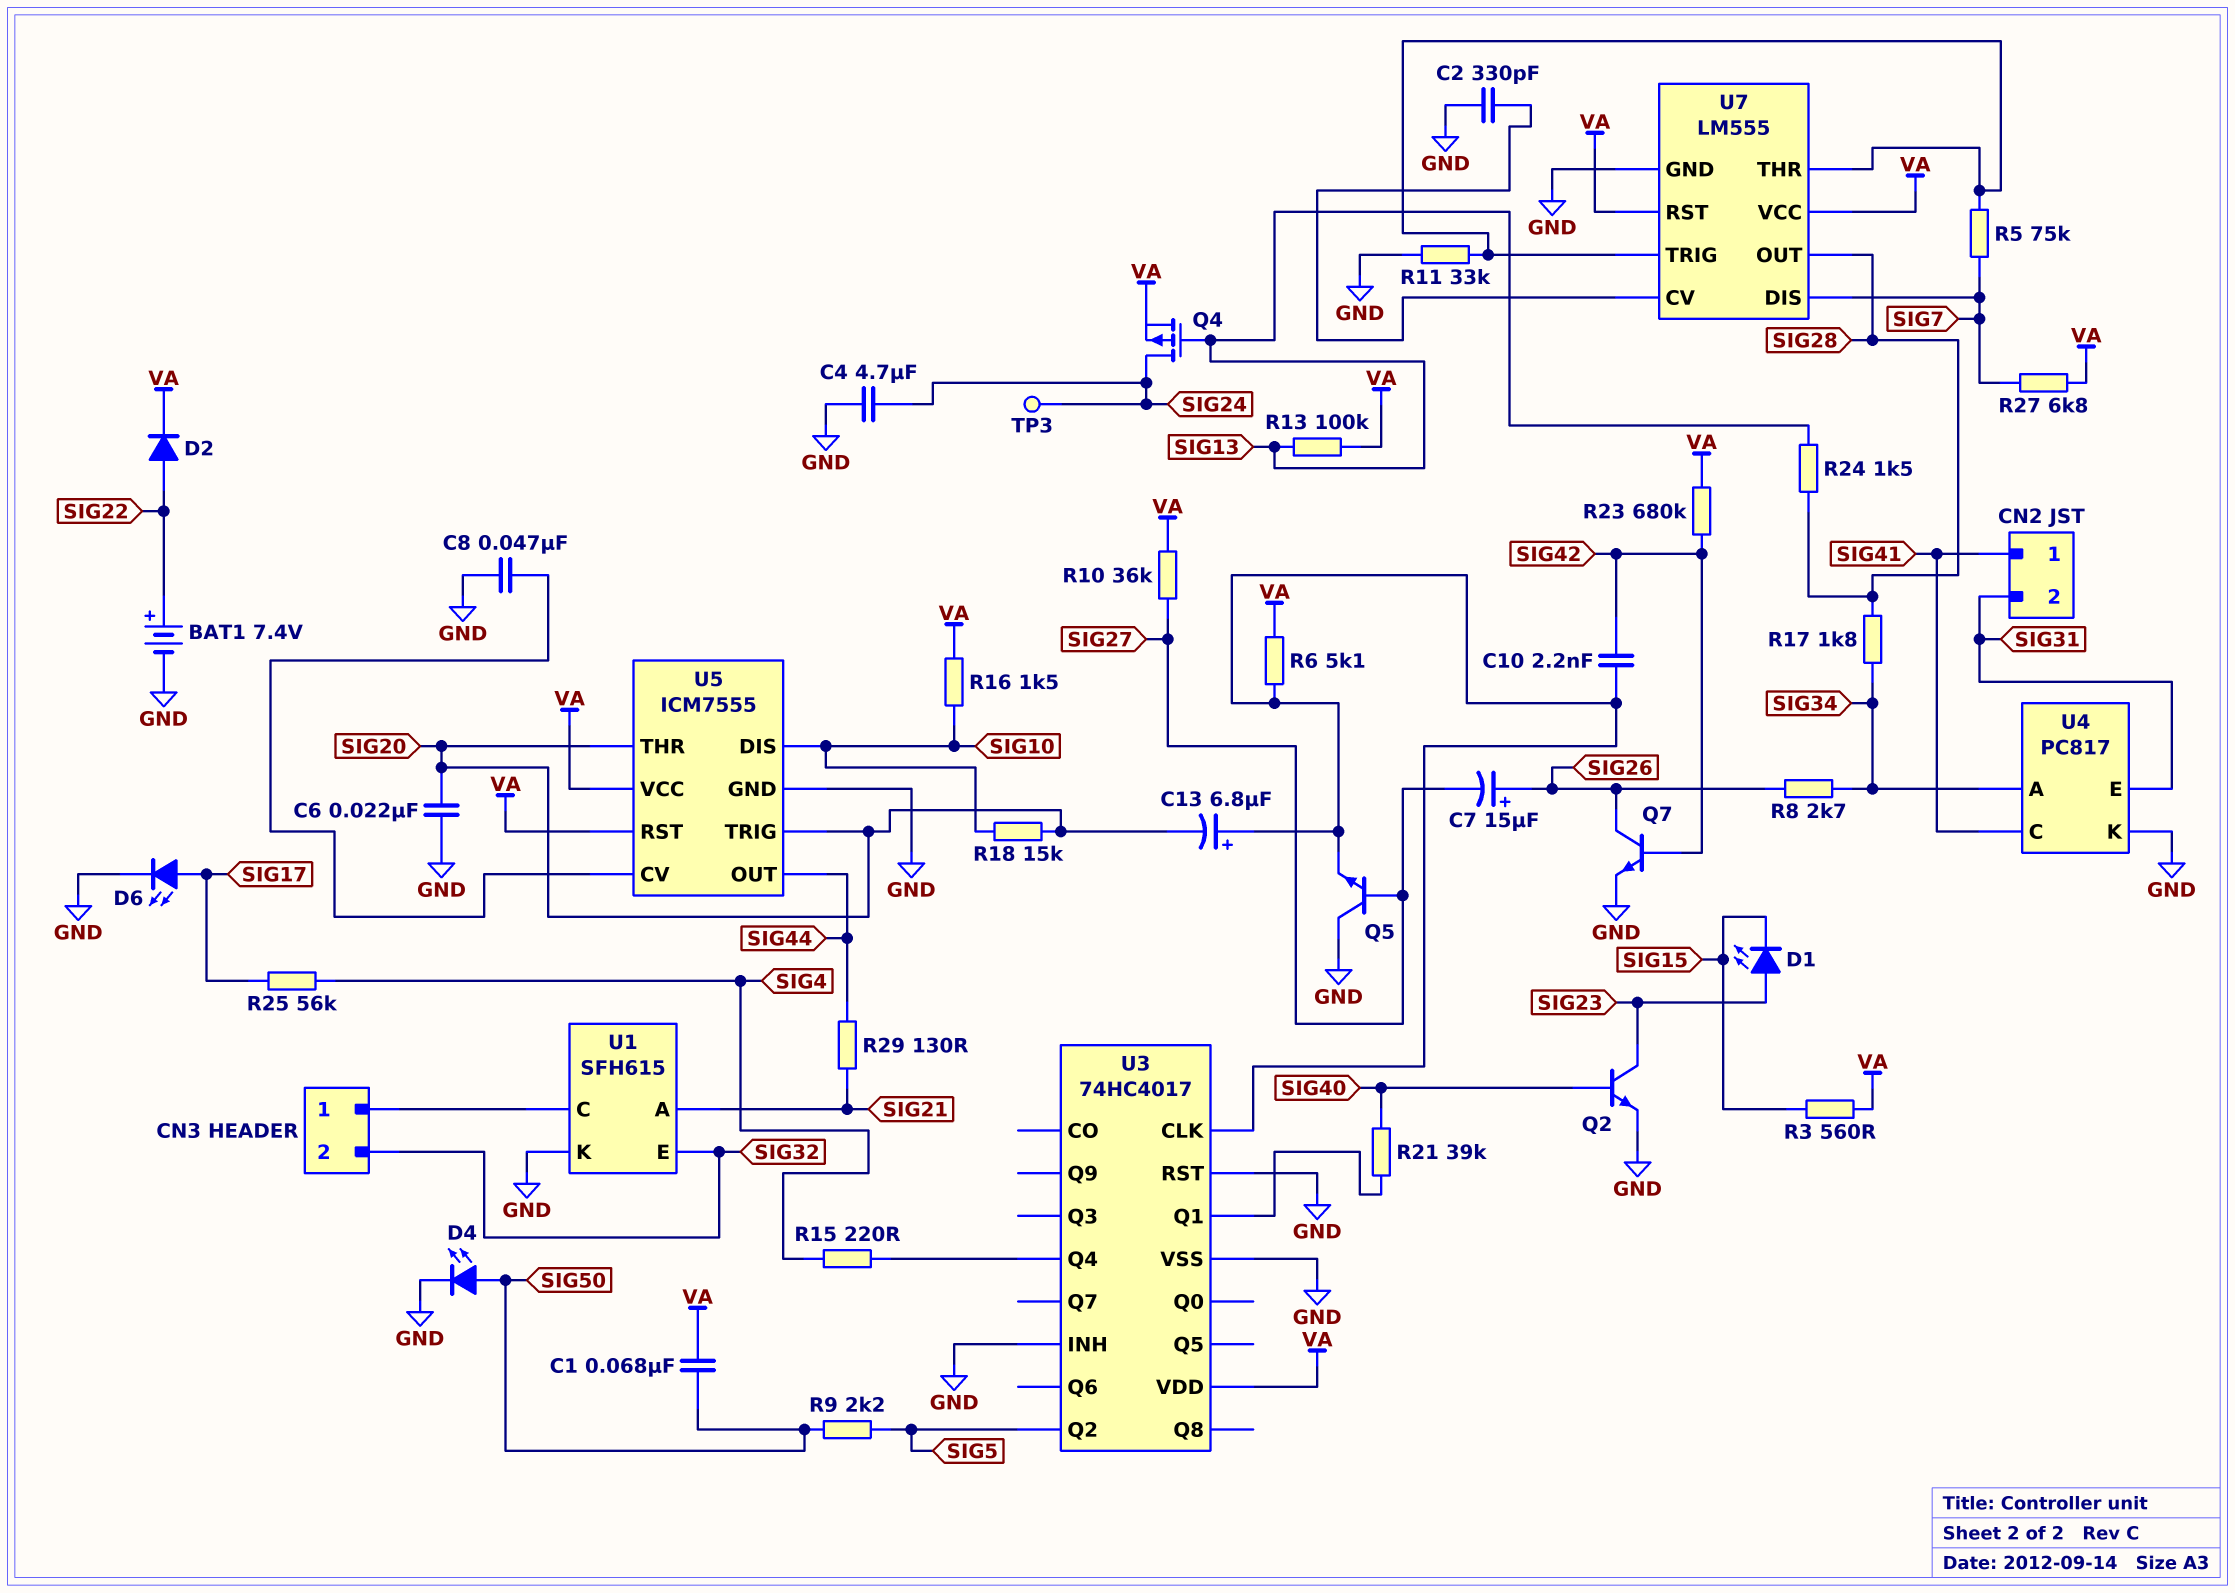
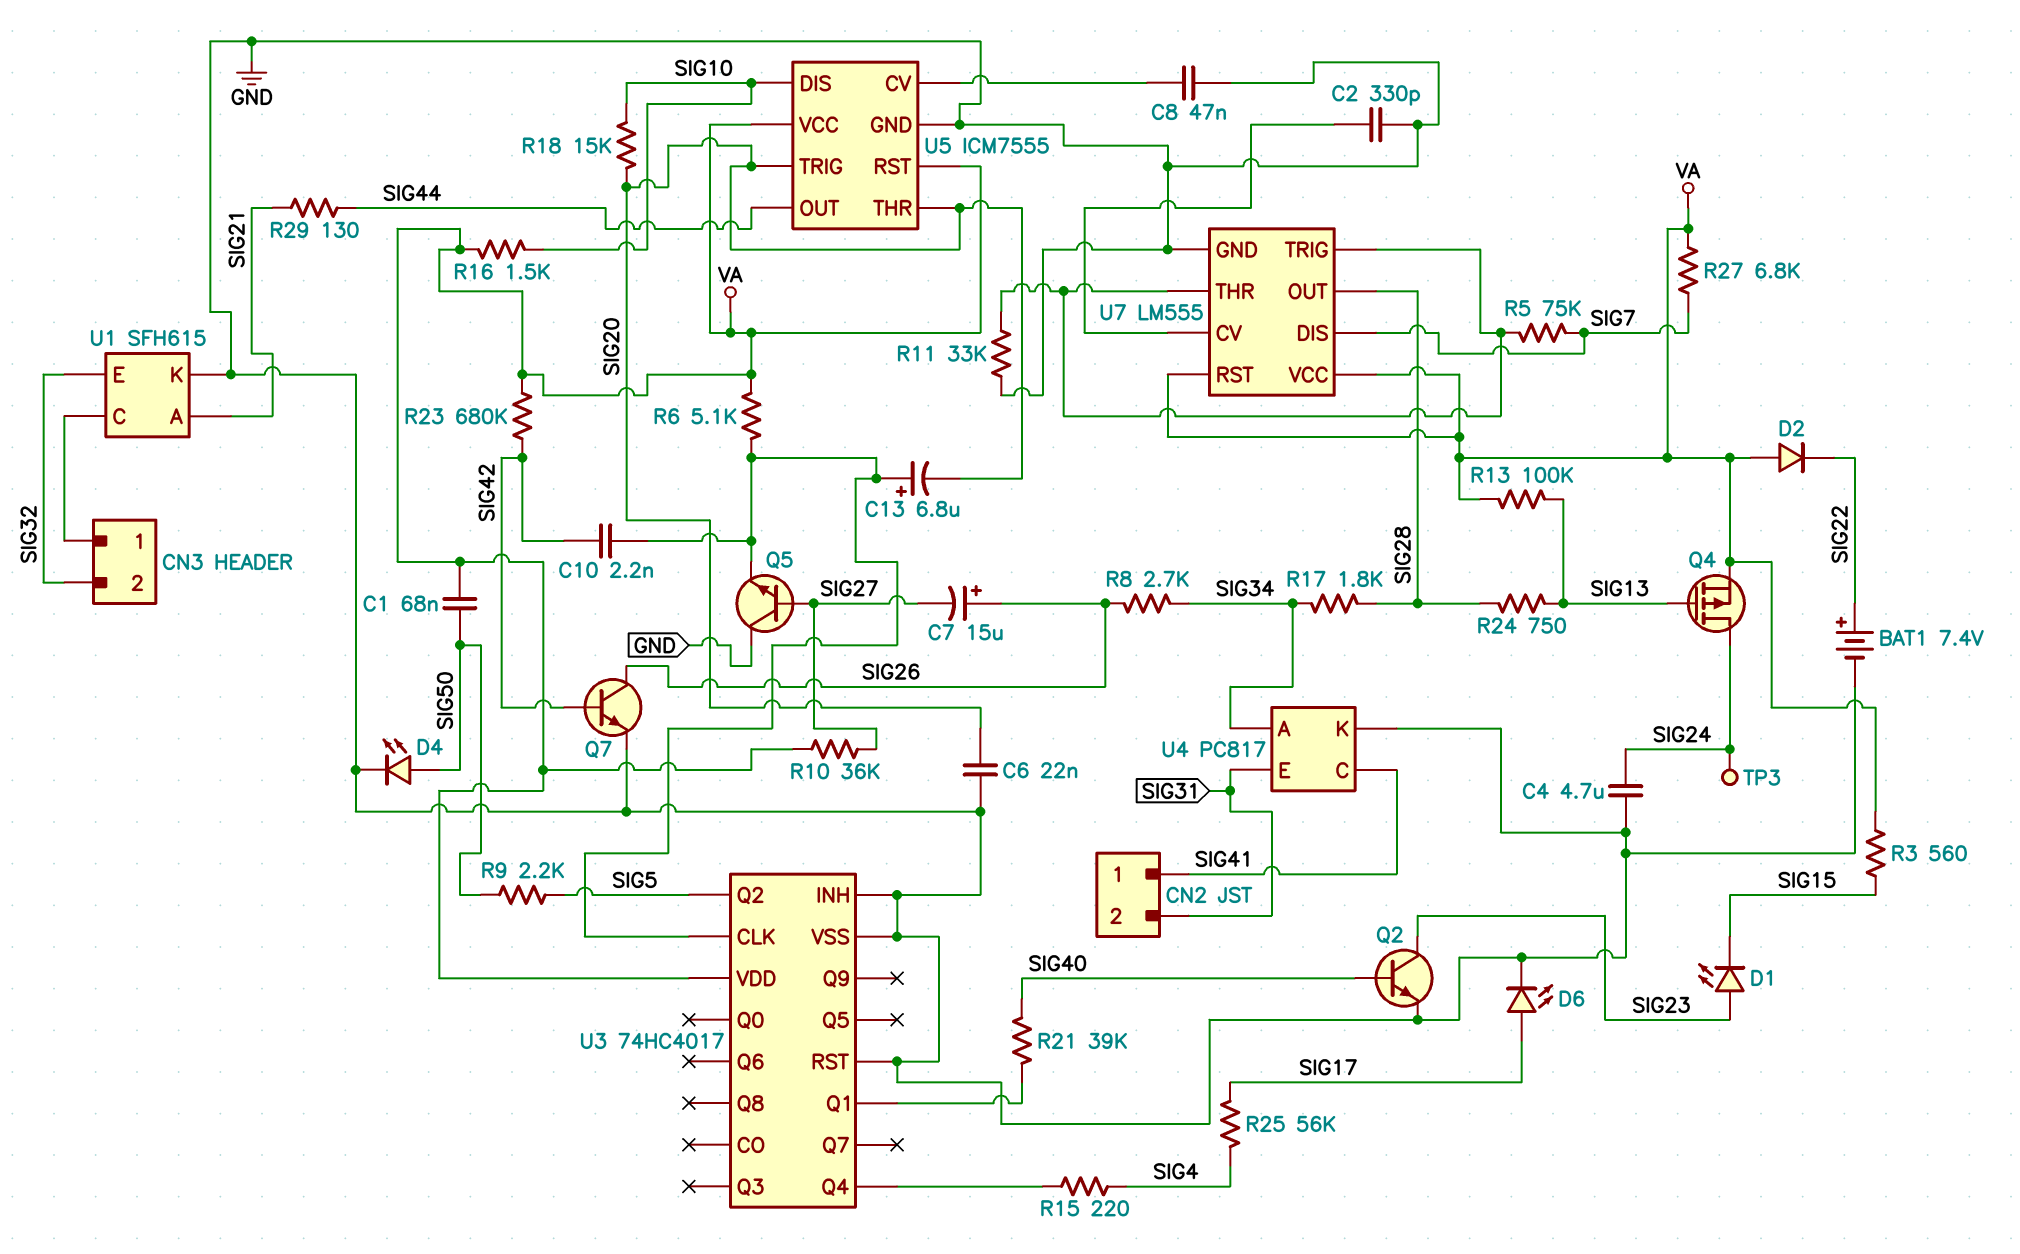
D2: diode (A SIG22, K VA) -> diode (A VA, K SIG22)
R24: 1.5k (SIG13, SIG28) -> 750 (SIG13, SIG28)

